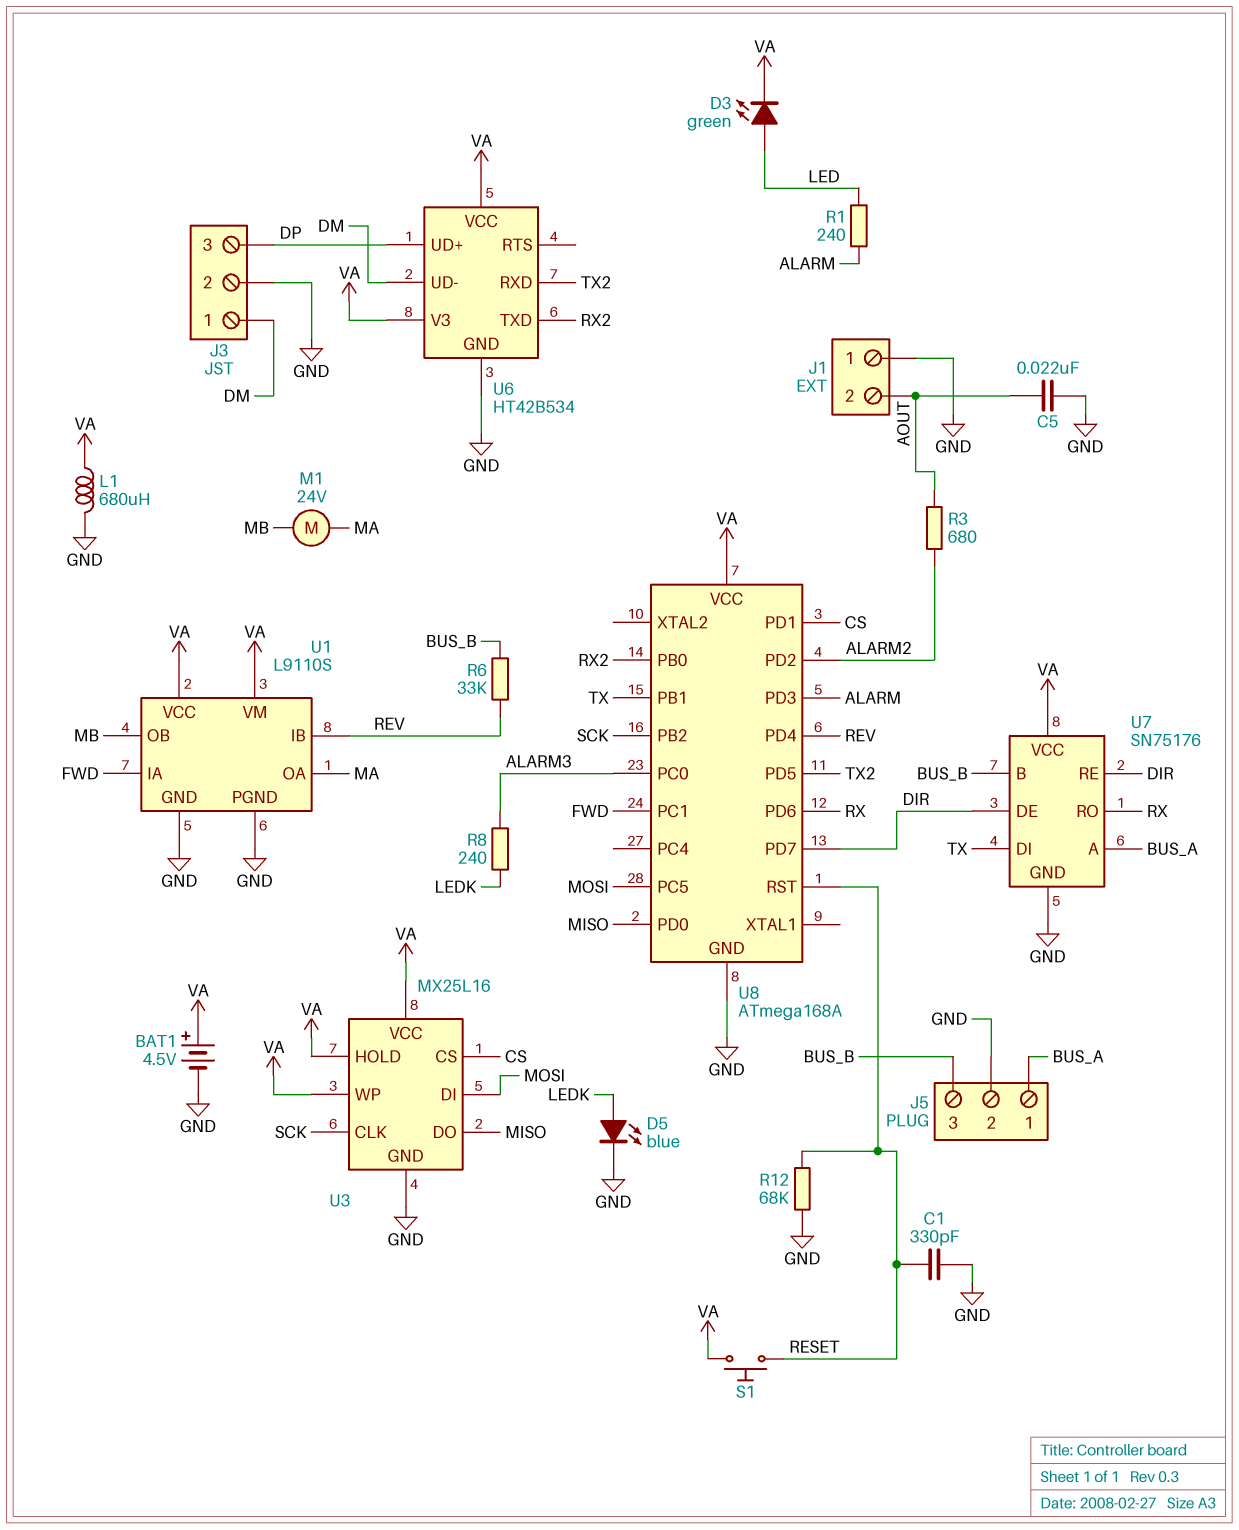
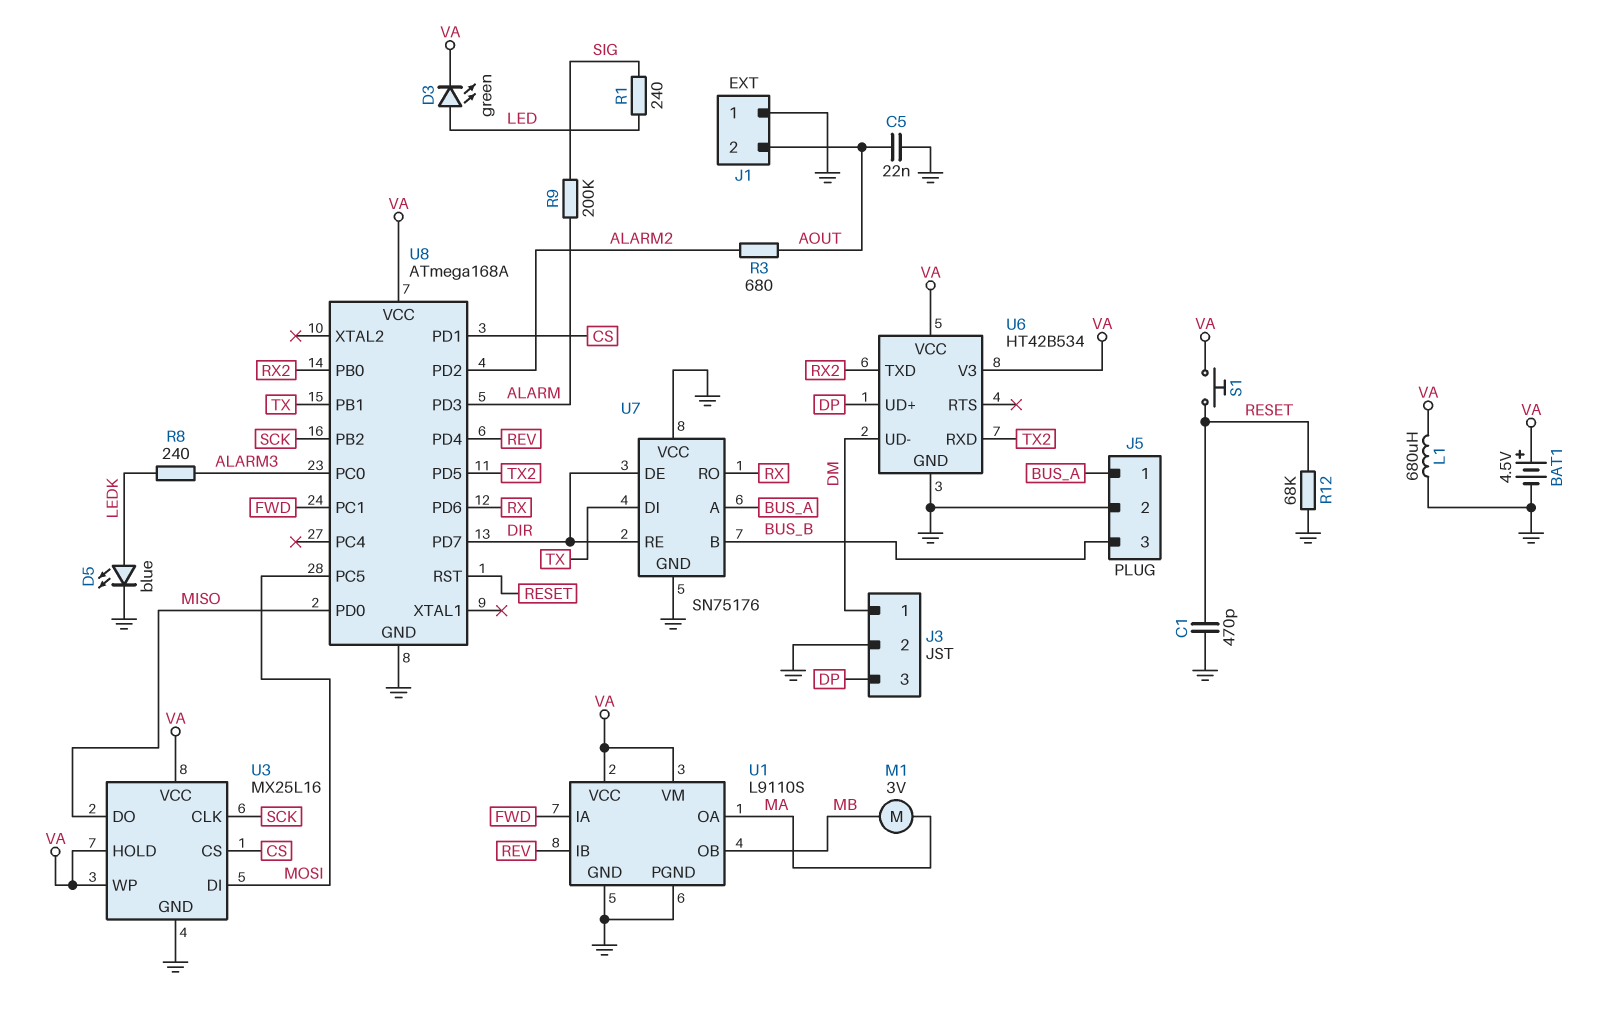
C1: 330pF (GND, RESET) -> 470pF (GND, RESET)
M1: motor 24V (MA, MB) -> motor 3V (MA, MB)
R1: 240 (ALARM, LED) -> 240 (LED, SIG)
R6: 33k (BUS_B, REV) -> none
R9: none -> 200k (ALARM, SIG)
U7 pin VCC: VA -> GND

